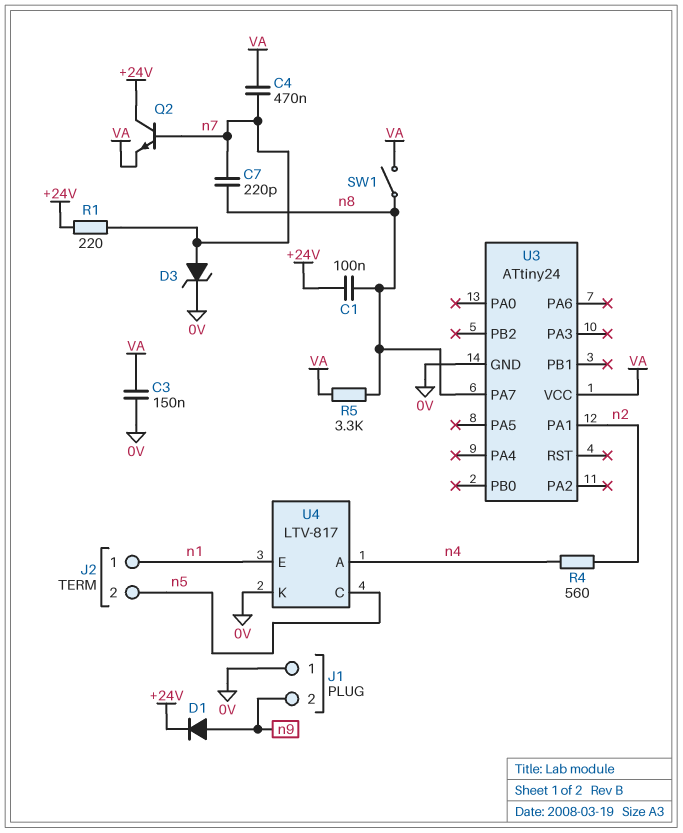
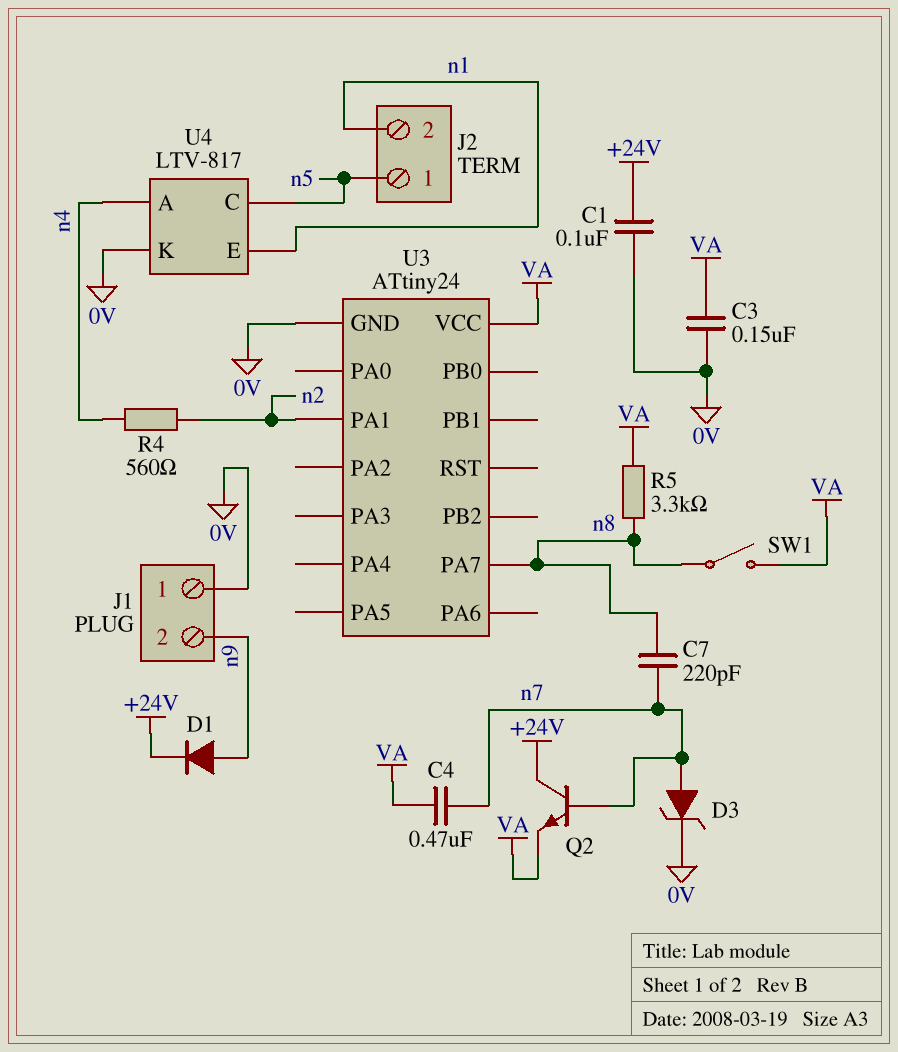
C1: 100nF (+24V, n8) -> 100nF (+24V, 0V)
J2 pin 1: n1 -> n5
J2 pin 2: n5 -> n1
R1: 220 (+24V, n7) -> none

